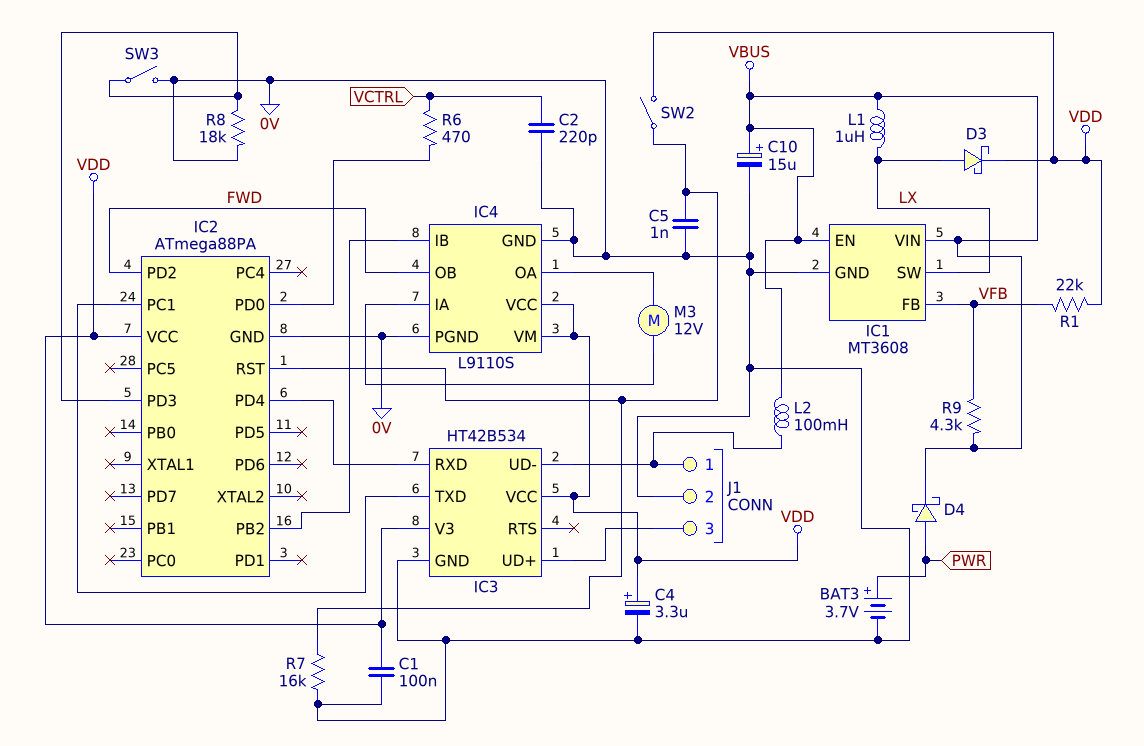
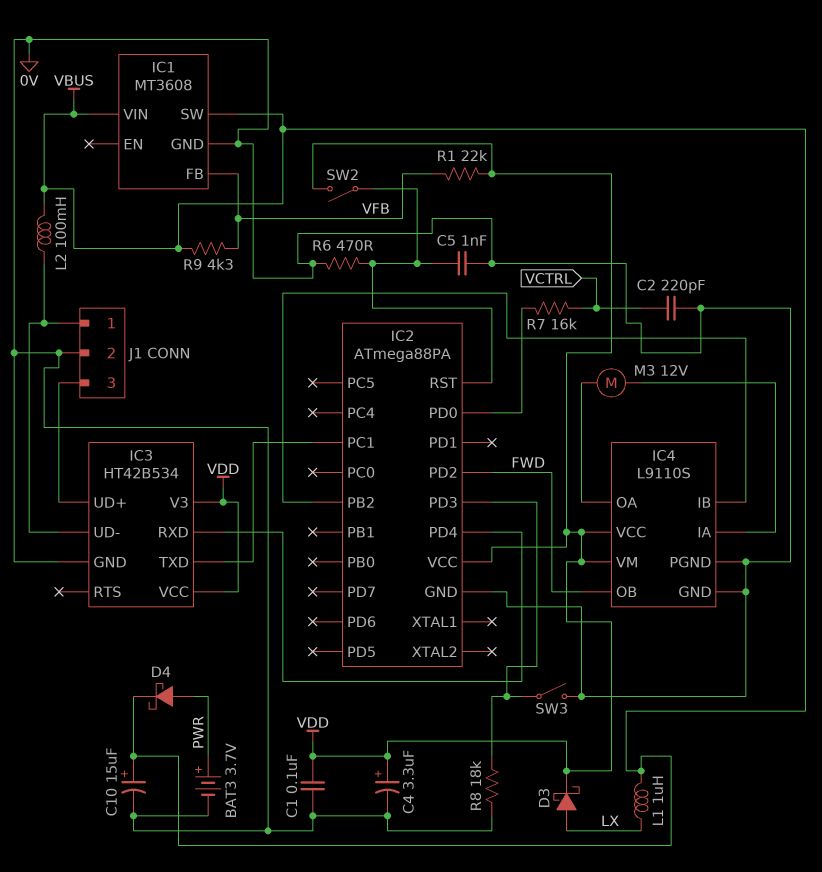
IC1 pin EN: VBUS -> none
IC1 pin SW: LX -> VBUS
R6: 470 (IC2/PD0, VCTRL) -> 470 (0V, IC2/RST)
R7: 16k (0V, IC2/RST) -> 16k (IC2/PD0, VCTRL)

